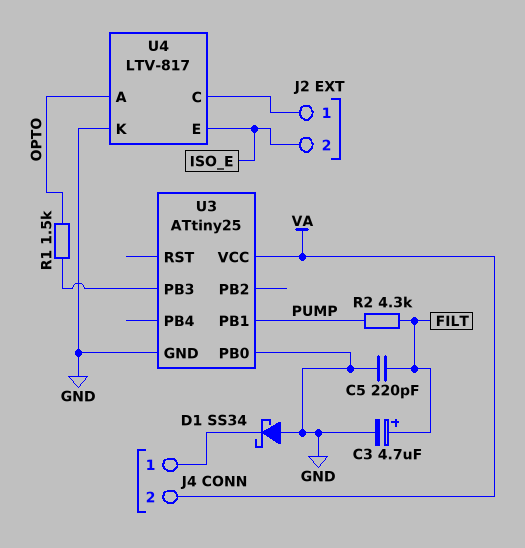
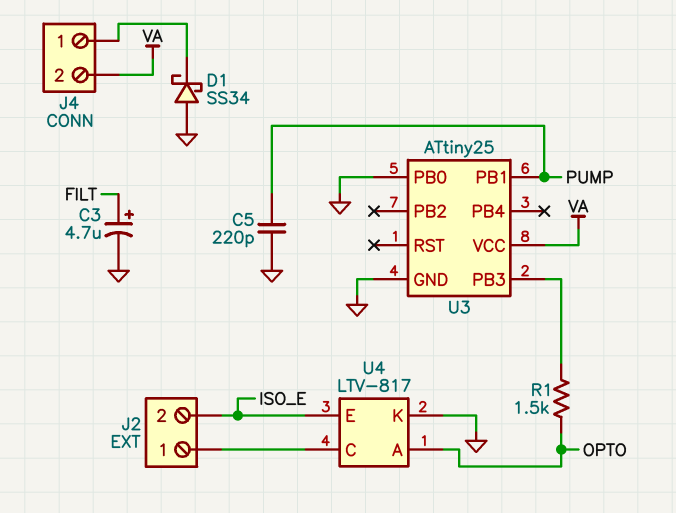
C5: 220pF (FILT, GND) -> 220pF (GND, PUMP)
R2: 4.3k (FILT, PUMP) -> none

